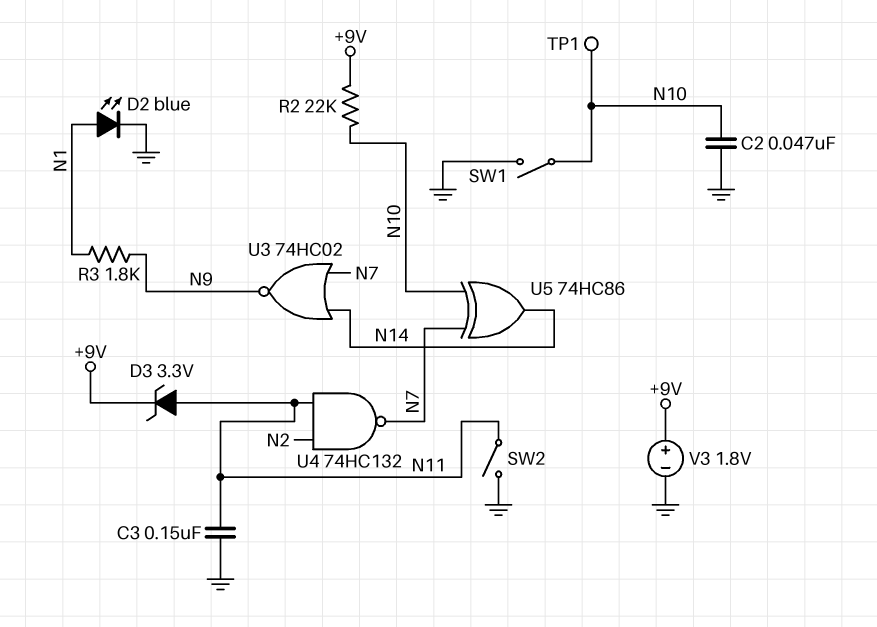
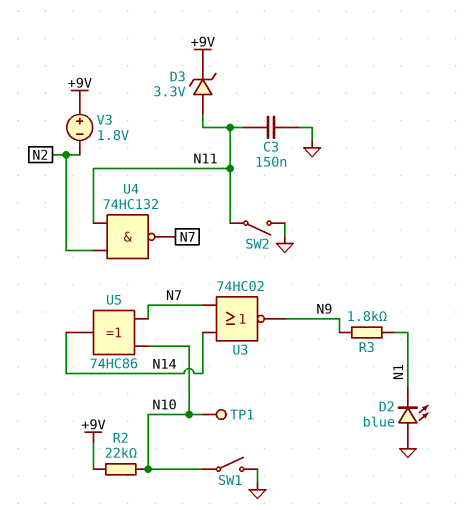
C2: 47nF (GND, N10) -> none
D2: LED blue (A N1, K GND) -> LED blue (A GND, K N1)
V3: 1.8V (plus +9V, minus GND) -> 1.8V (plus +9V, minus N2)

